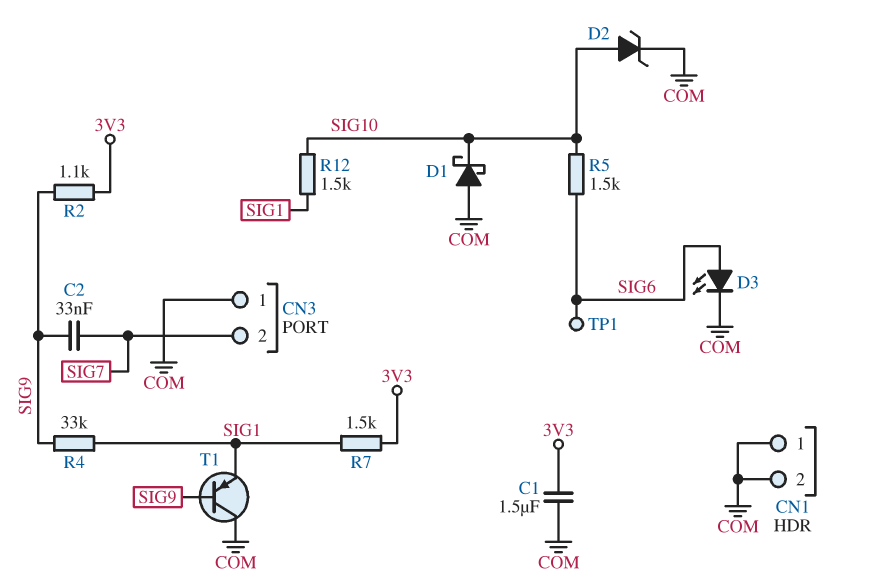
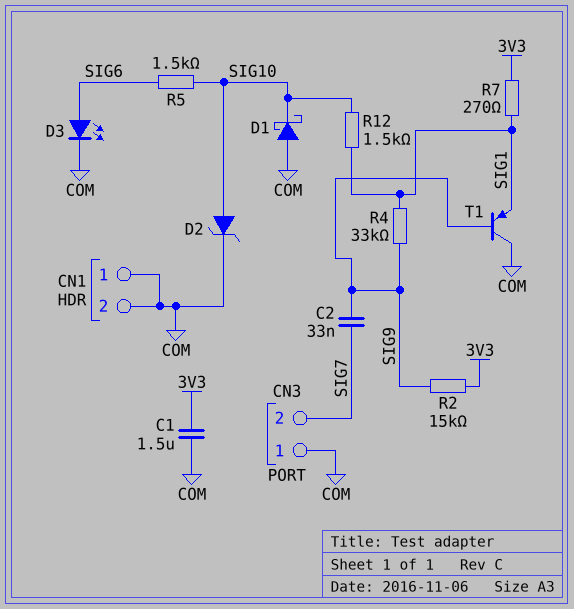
R2: 1.1k (3V3, SIG9) -> 15k (3V3, SIG9)
R7: 1.5k (3V3, SIG1) -> 270 (3V3, SIG1)
TP1: test point (SIG6) -> none

